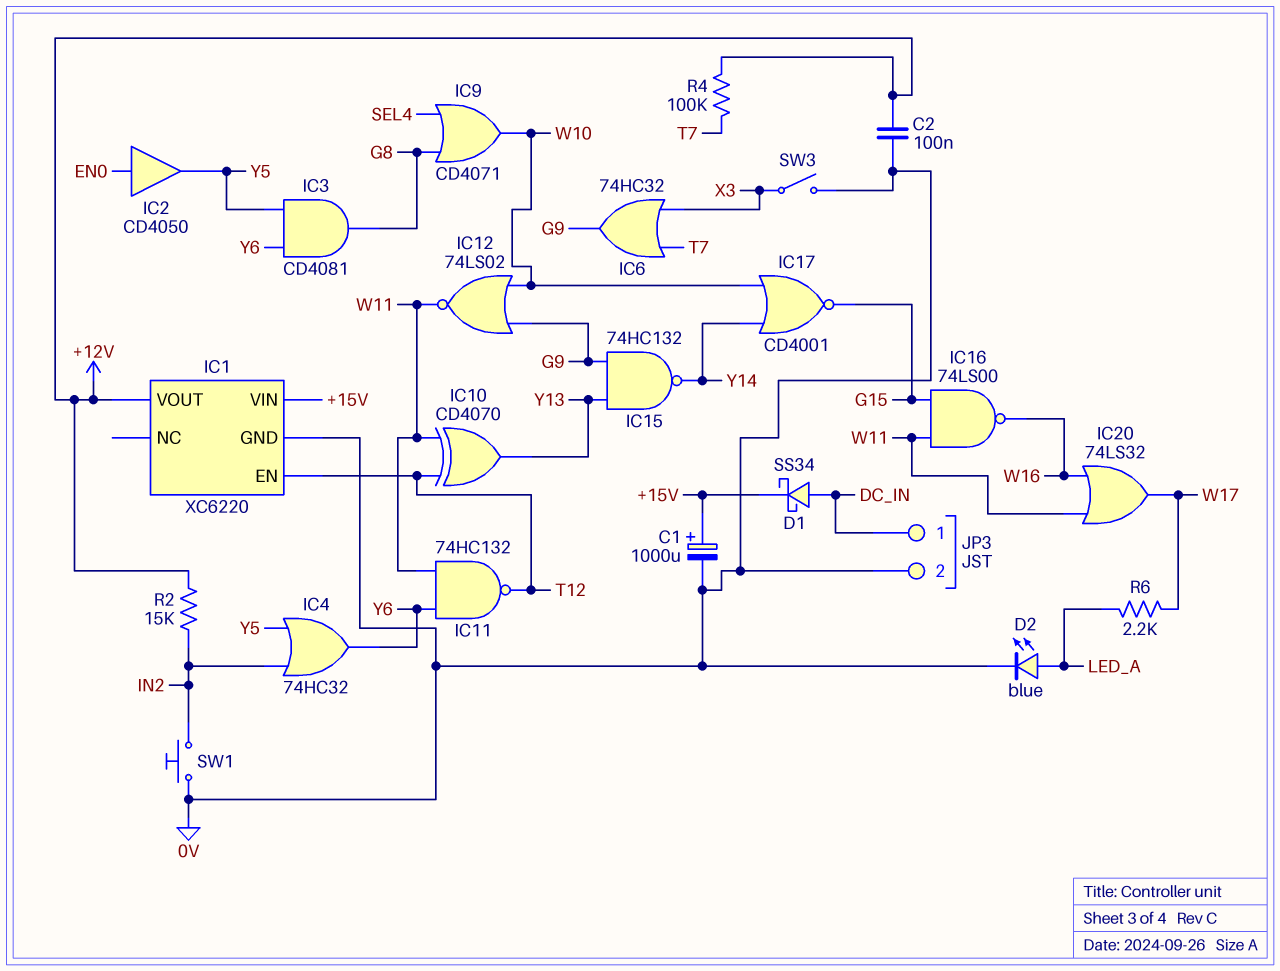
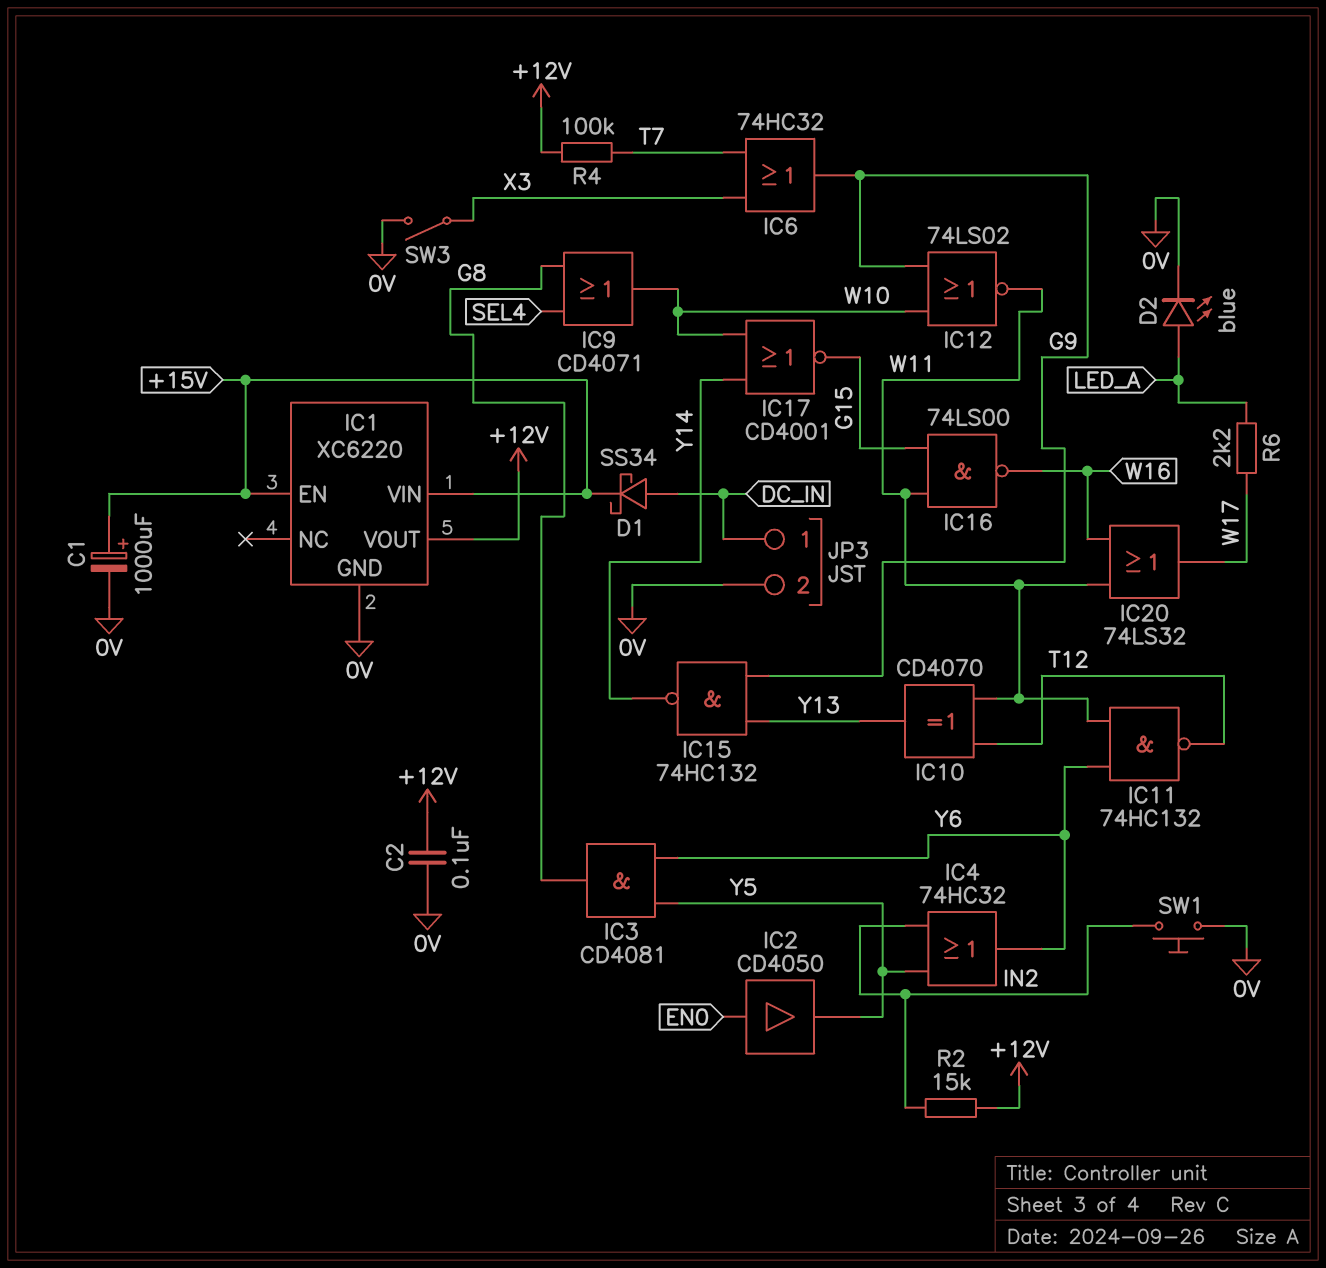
IC1 pin EN: T12 -> +15V

